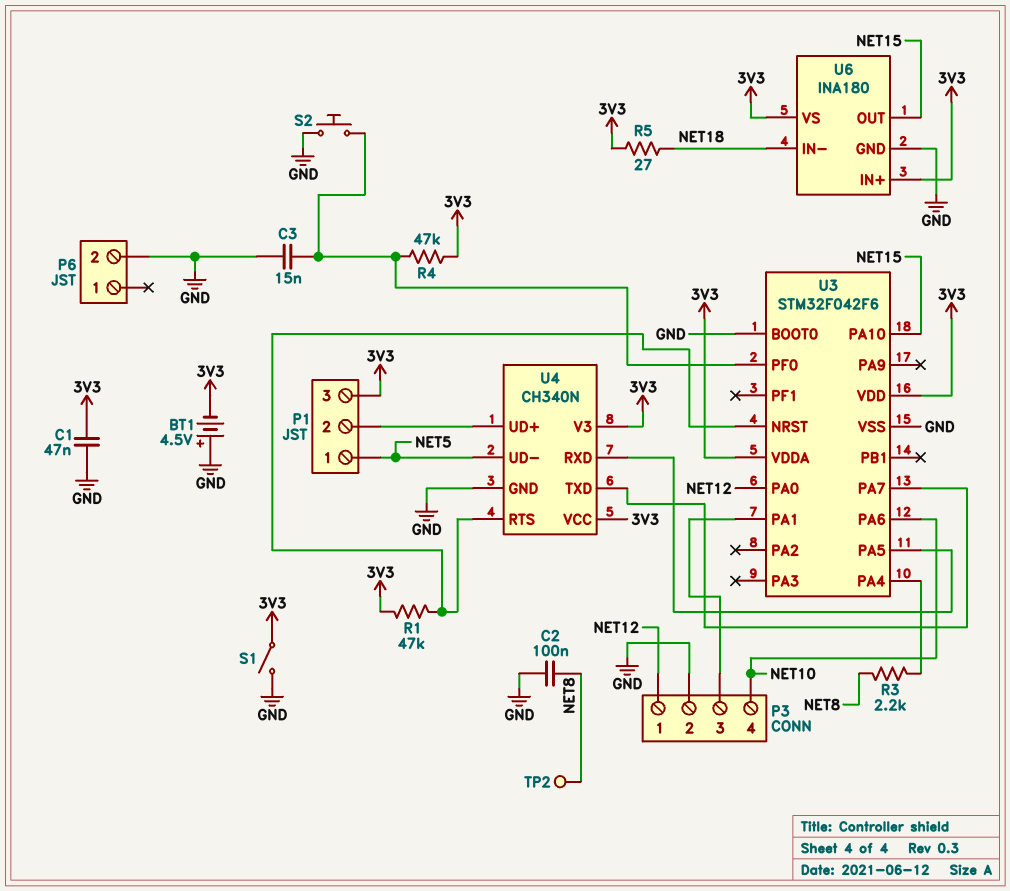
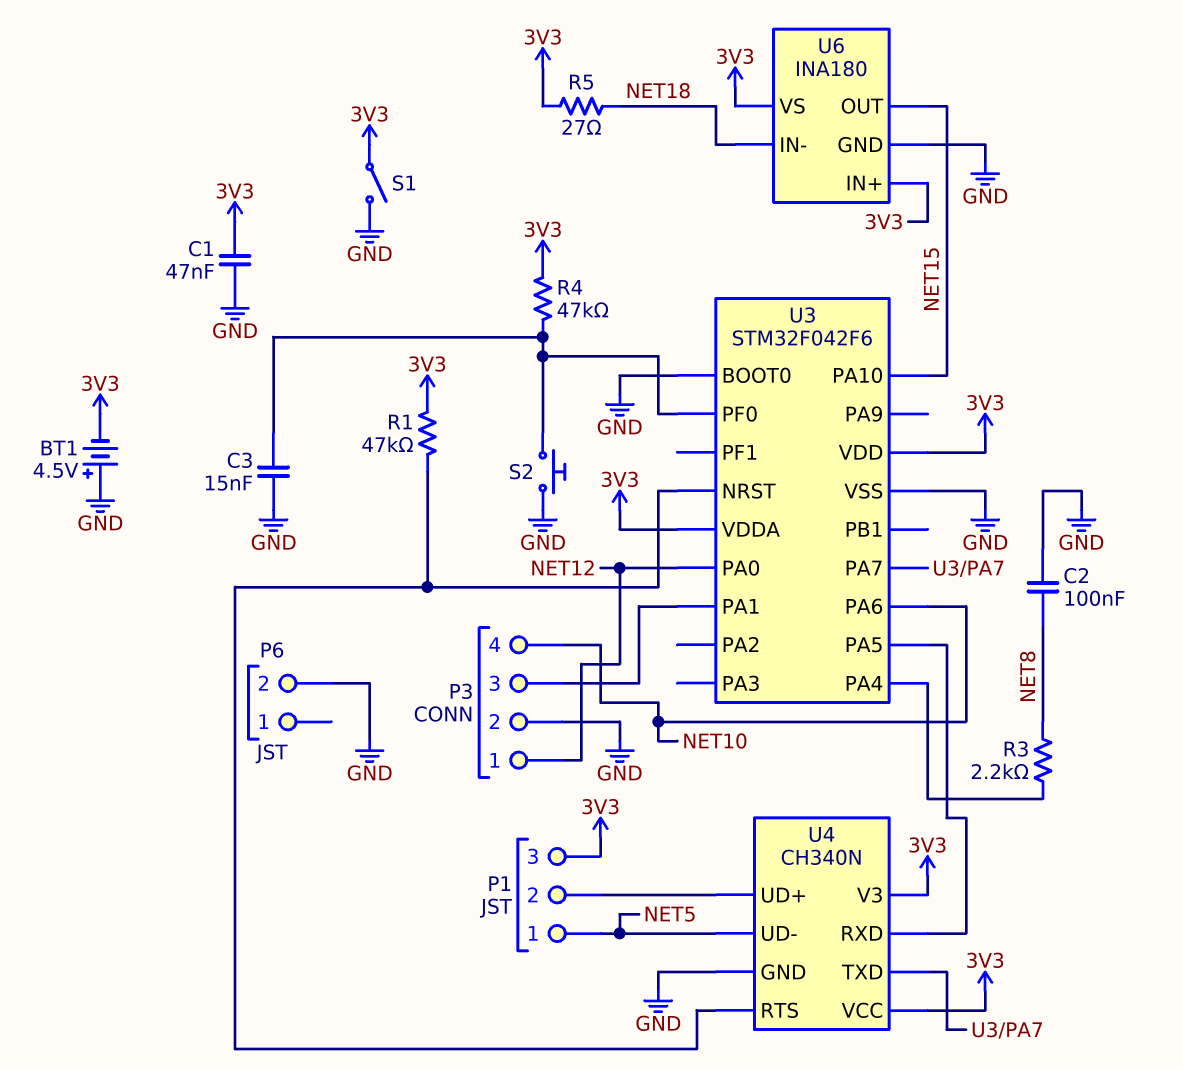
TP2: test point (NET8) -> none

